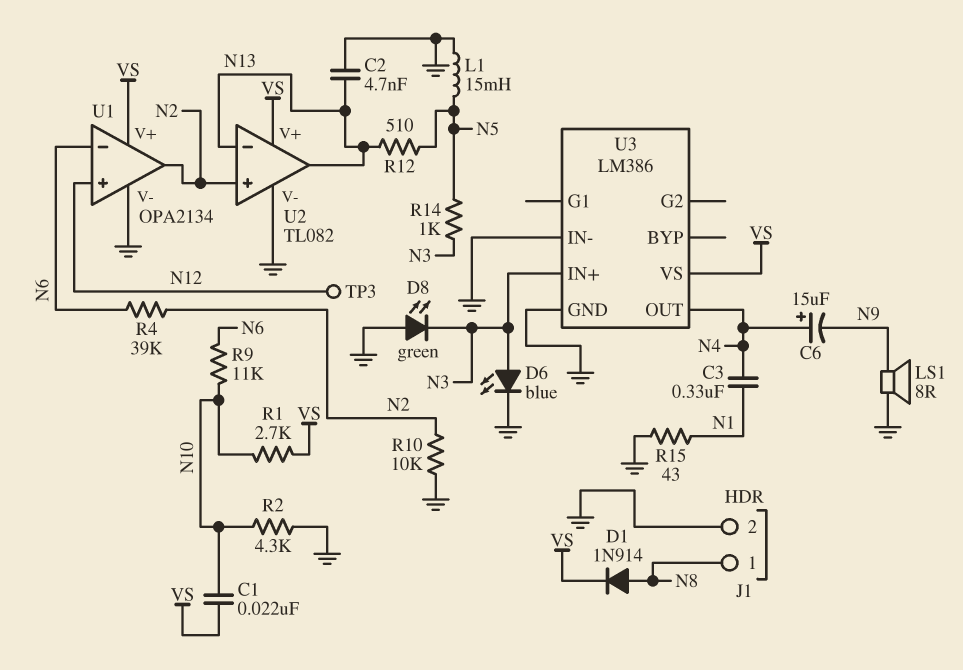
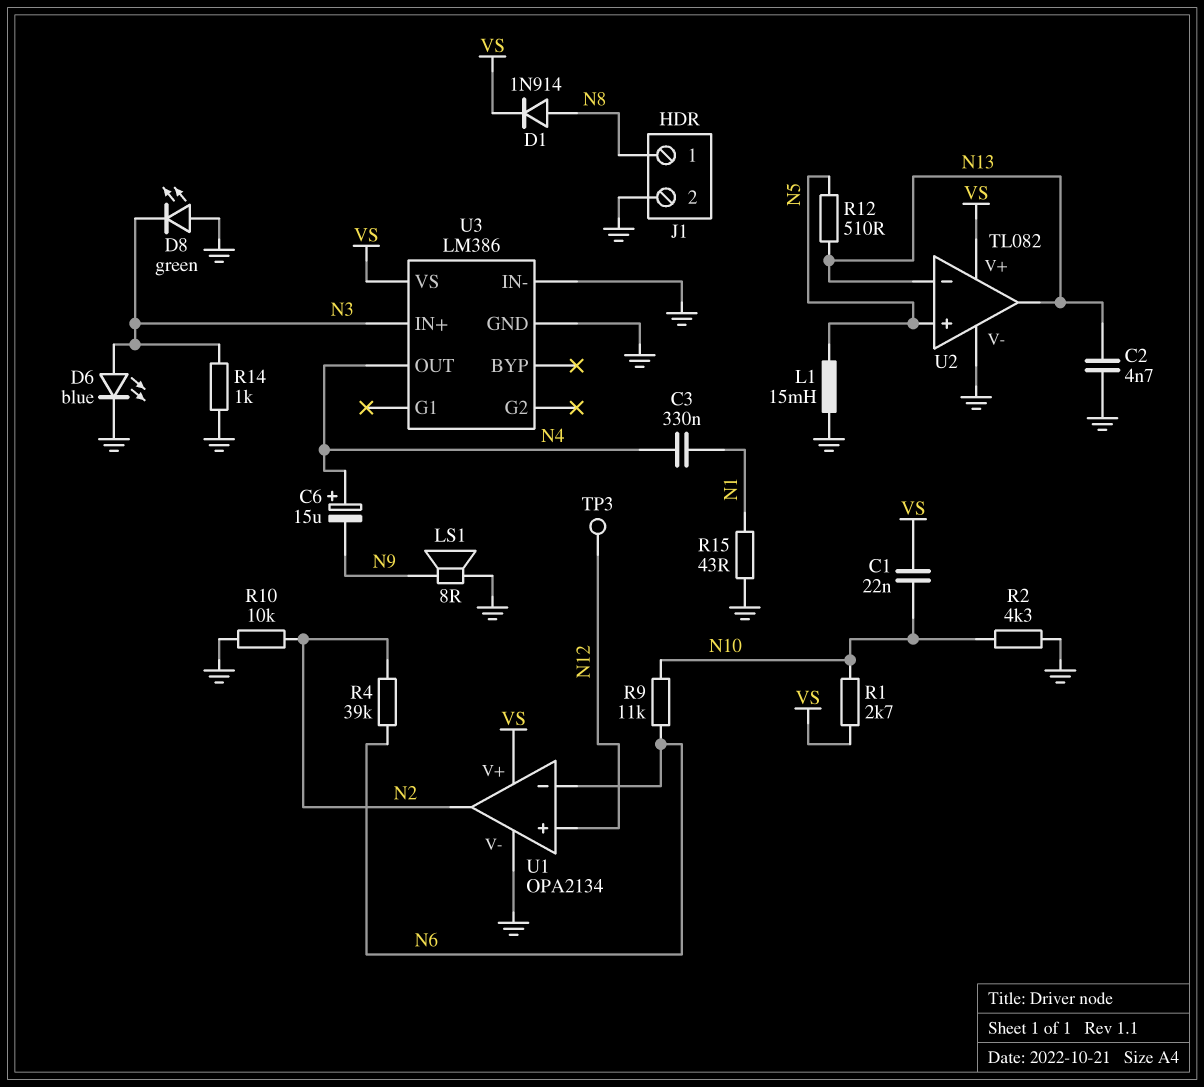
R14: 1k (N3, N5) -> 1k (GND, N3)
U2 pin in+: N2 -> N5

